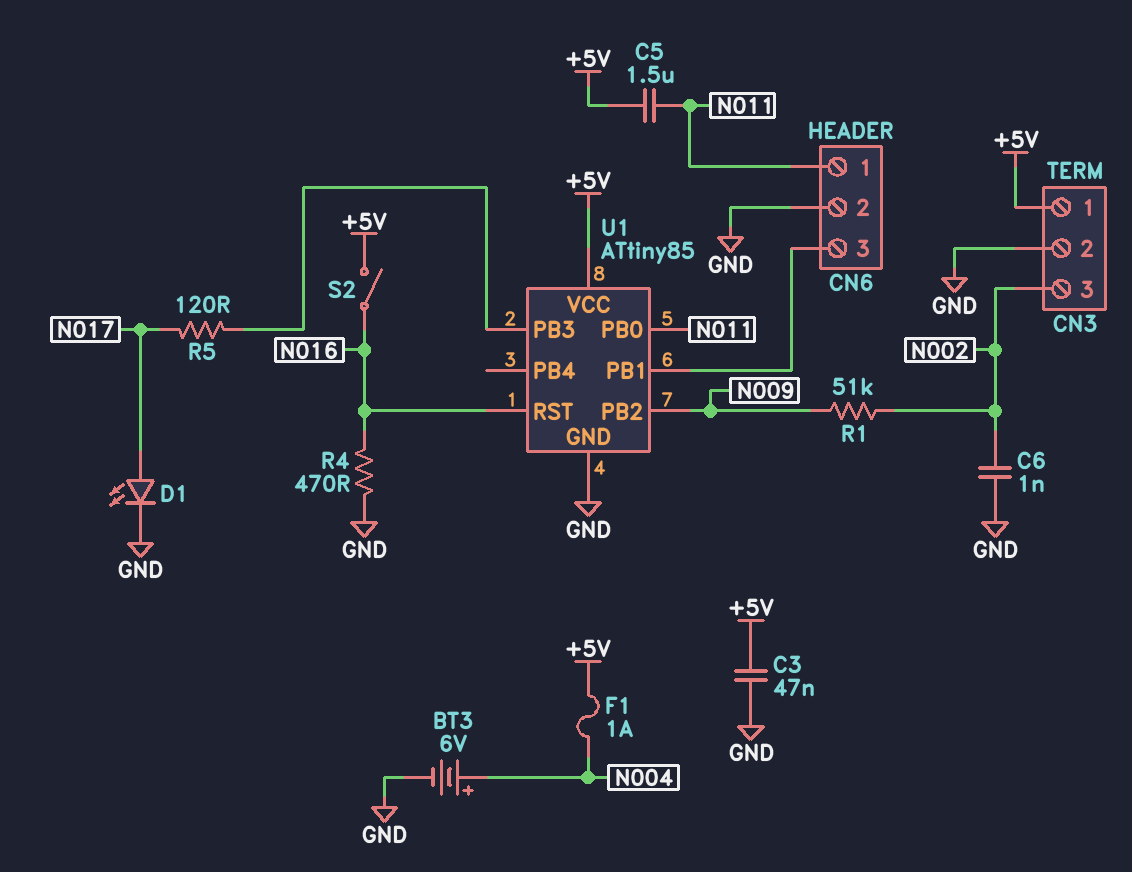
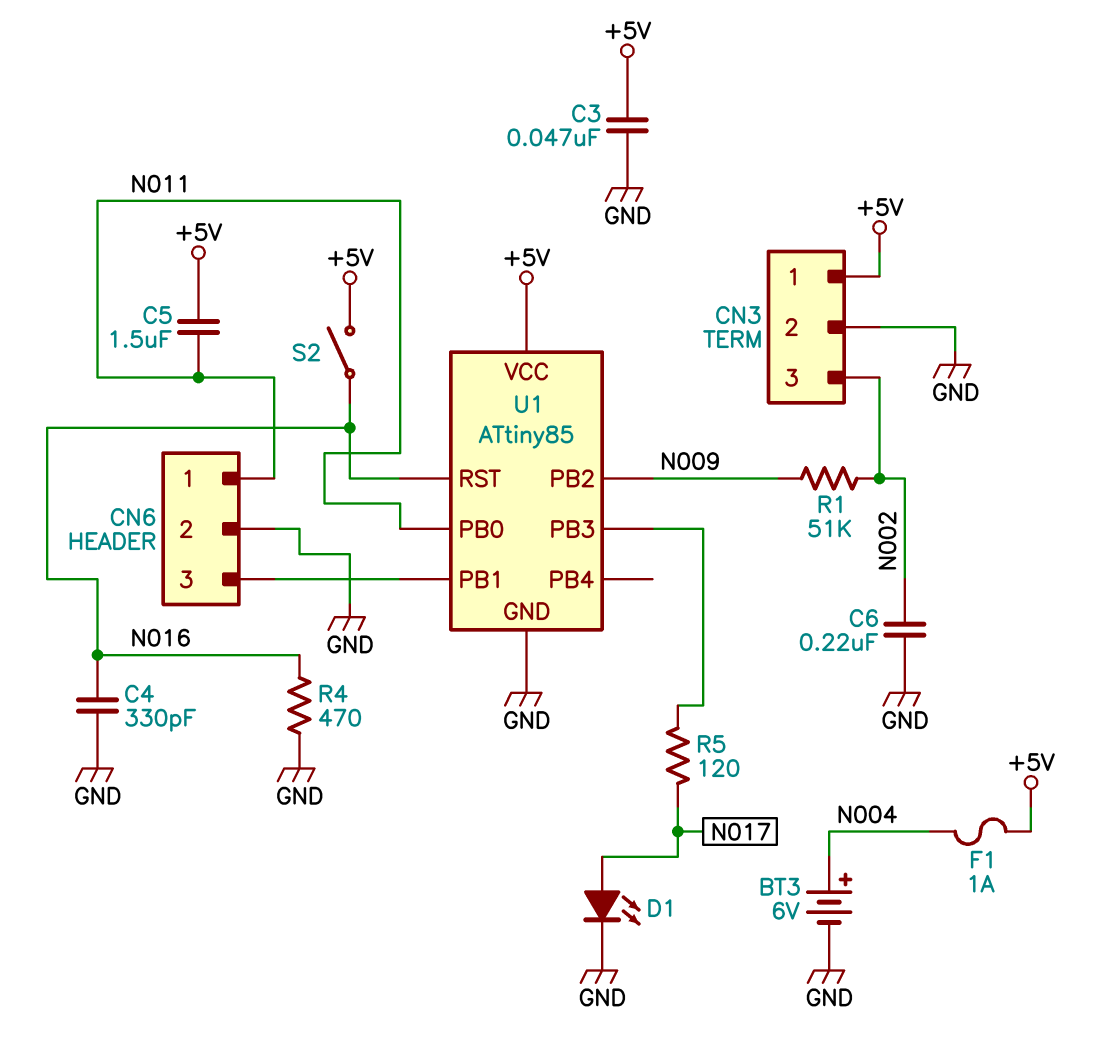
C4: none -> 330pF (GND, N016)
C6: 1nF (GND, N002) -> 220nF (GND, N002)

